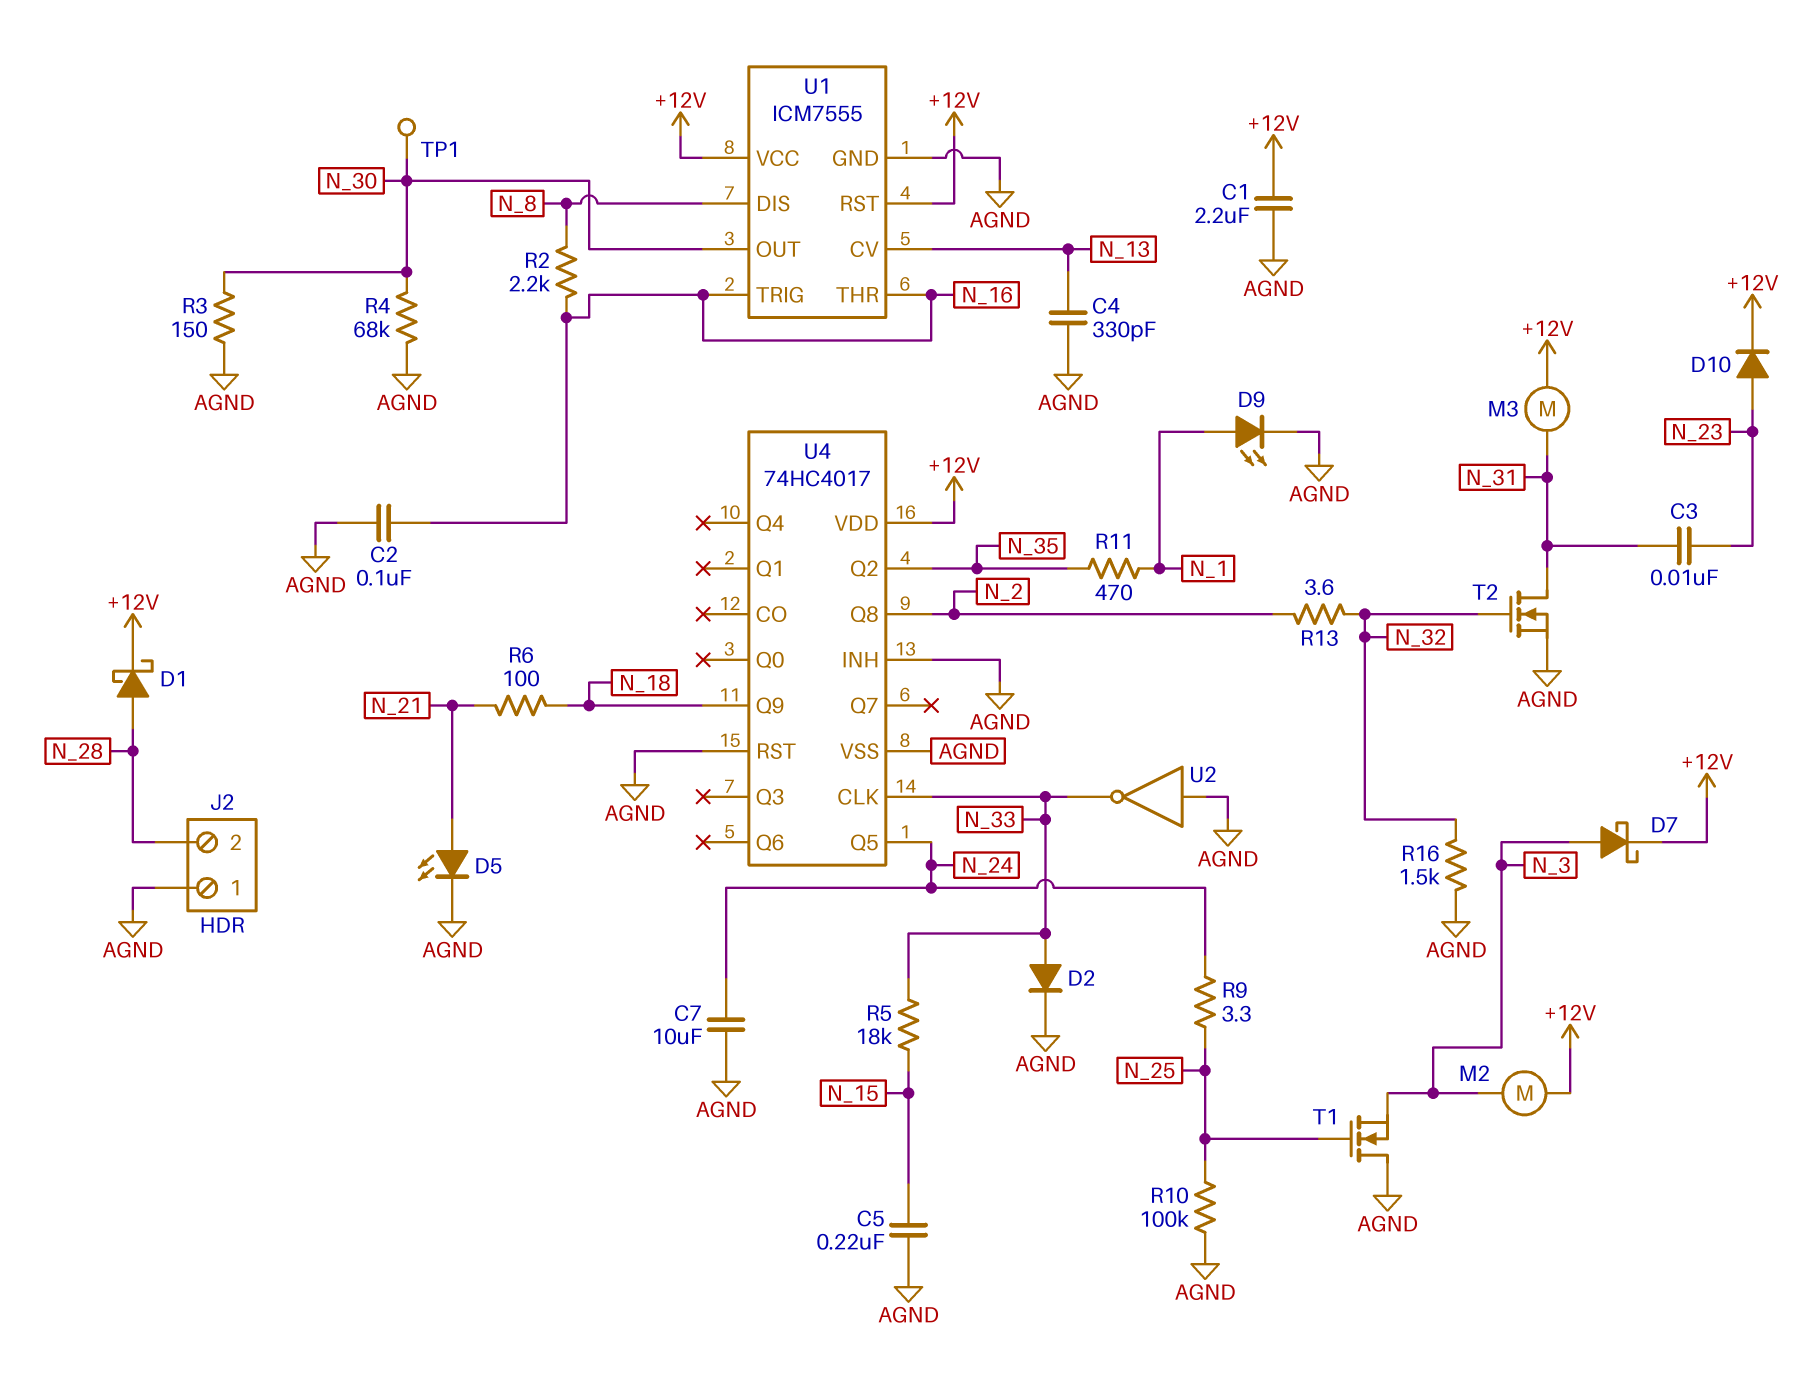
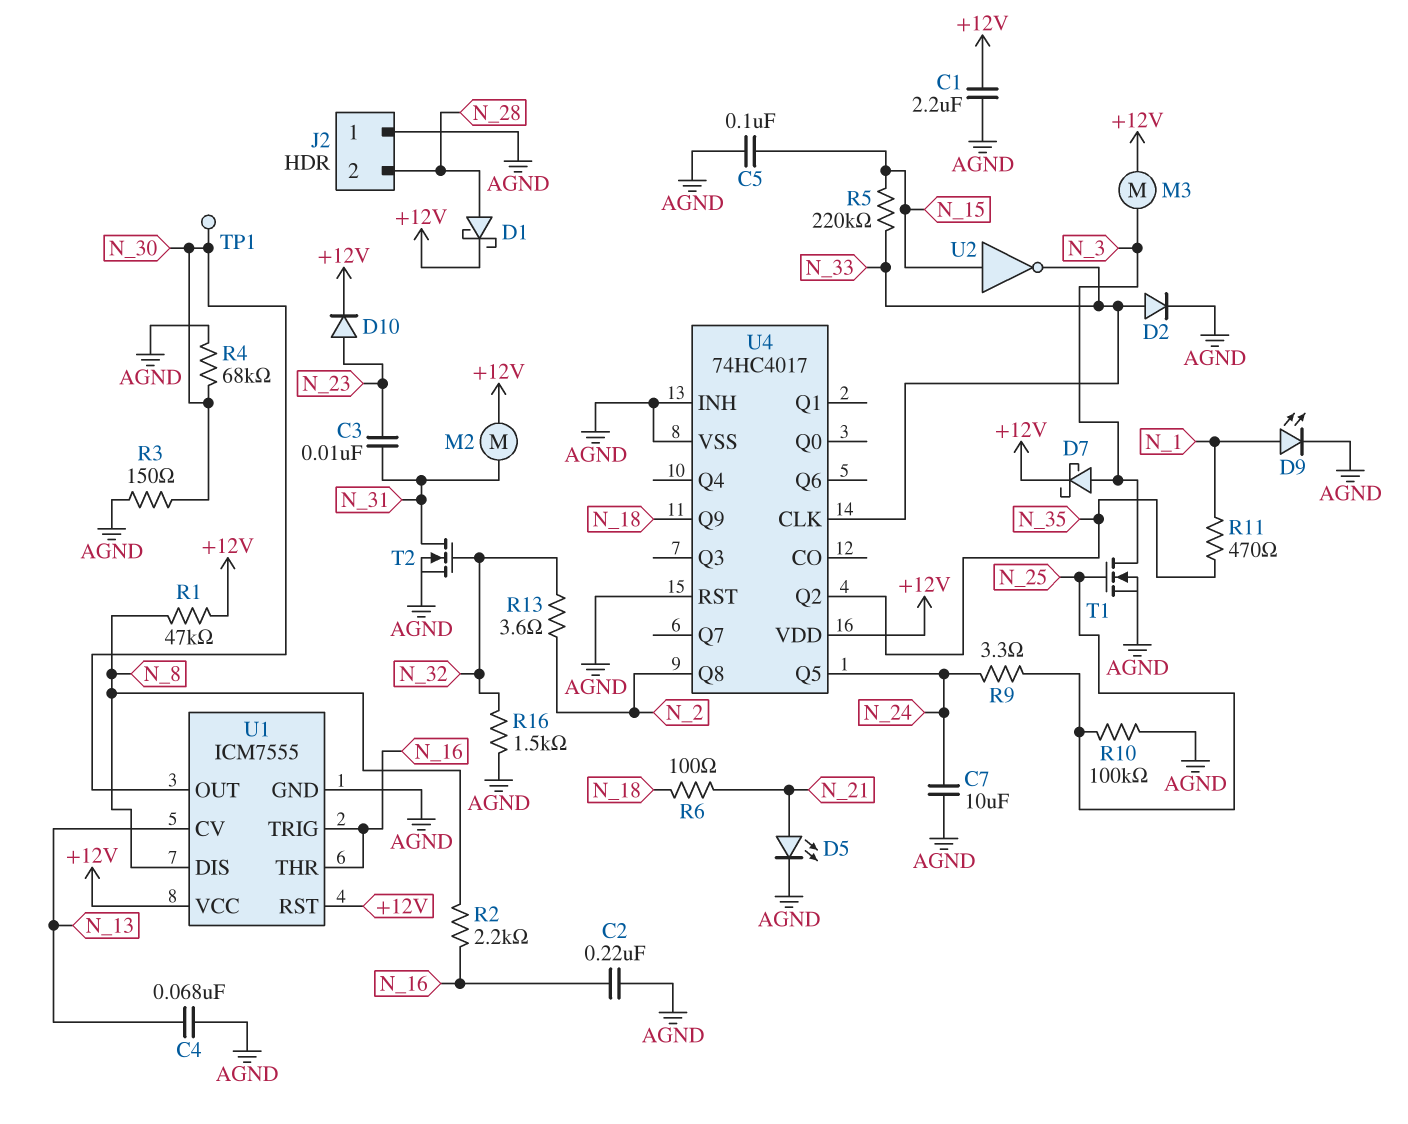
C2: 100nF (AGND, N_16) -> 220nF (AGND, N_16)
C4: 330pF (AGND, N_13) -> 68nF (AGND, N_13)
C5: 220nF (AGND, N_15) -> 100nF (AGND, N_15)
M2: motor (+12V, N_3) -> motor (+12V, N_31)
M3: motor (+12V, N_31) -> motor (+12V, N_3)
R1: none -> 47k (+12V, N_8)
R5: 18k (N_15, N_33) -> 220k (N_15, N_33)
T1: NMOS (G N_25, D AGND, S N_3) -> NMOS (G N_25, D N_3, S AGND)
U2: NOT (in AGND, out N_33) -> NOT (in N_15, out N_33)

